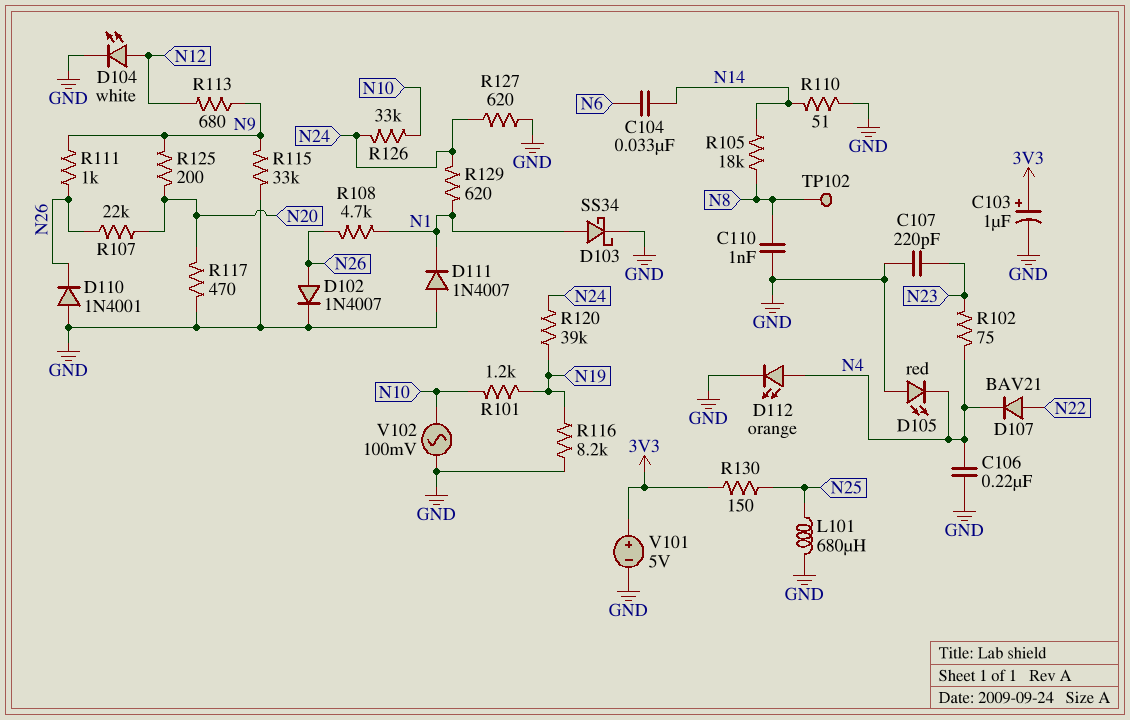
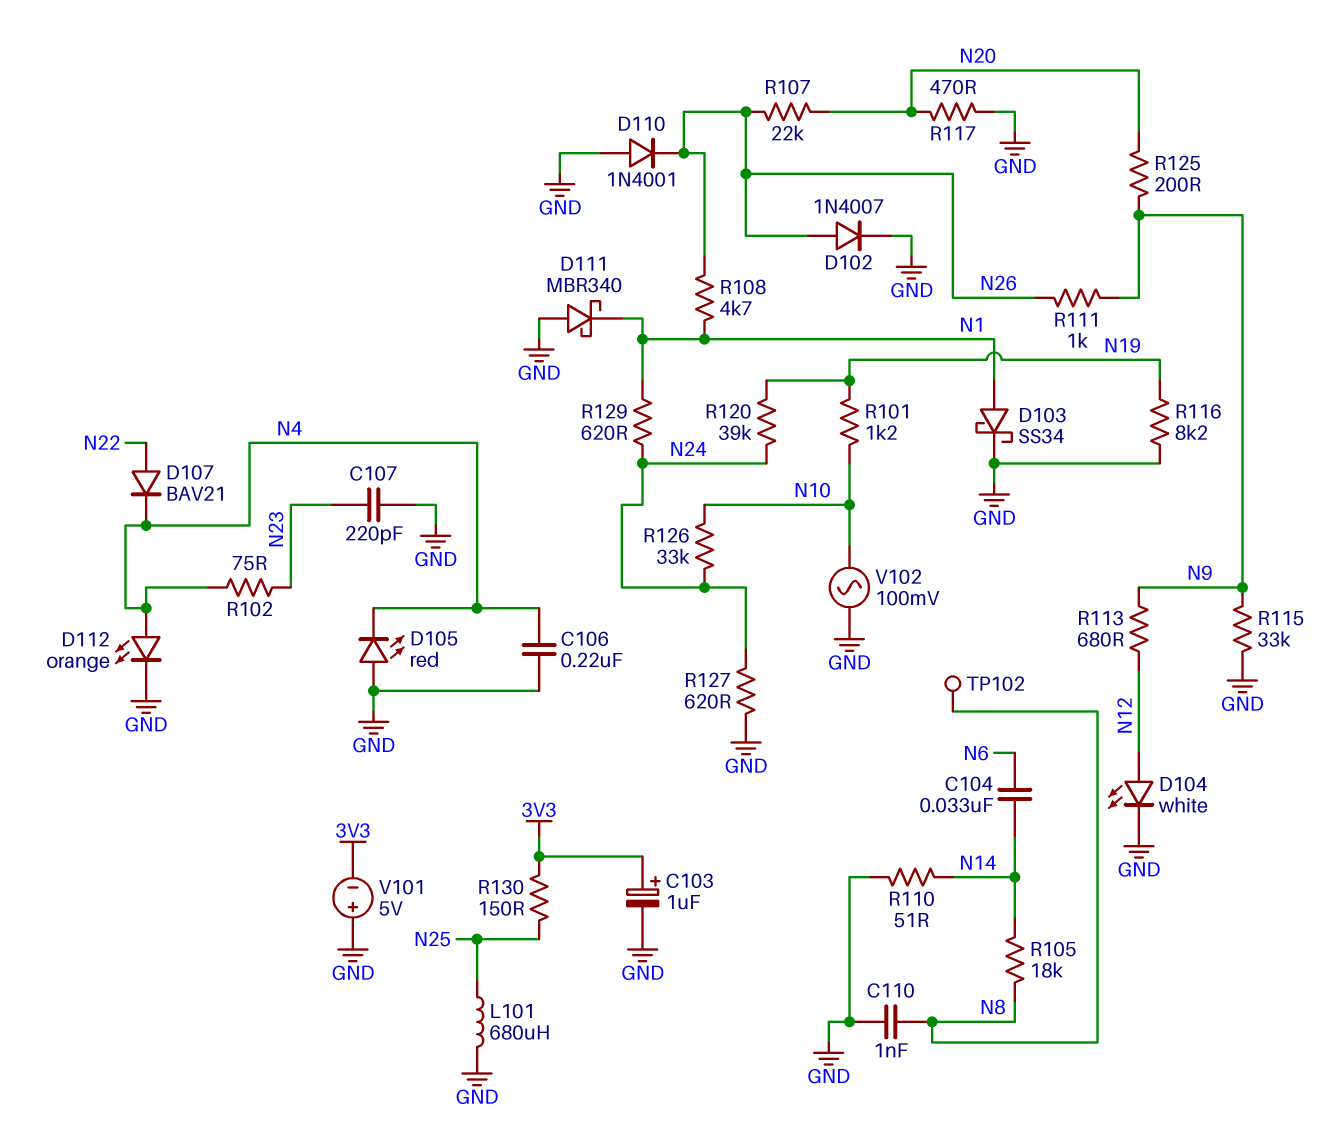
D111: diode 1N4007 (A GND, K N1) -> schottky MBR340 (A GND, K N1)
V101: 5V (plus 3V3, minus GND) -> 5V (plus GND, minus 3V3)

